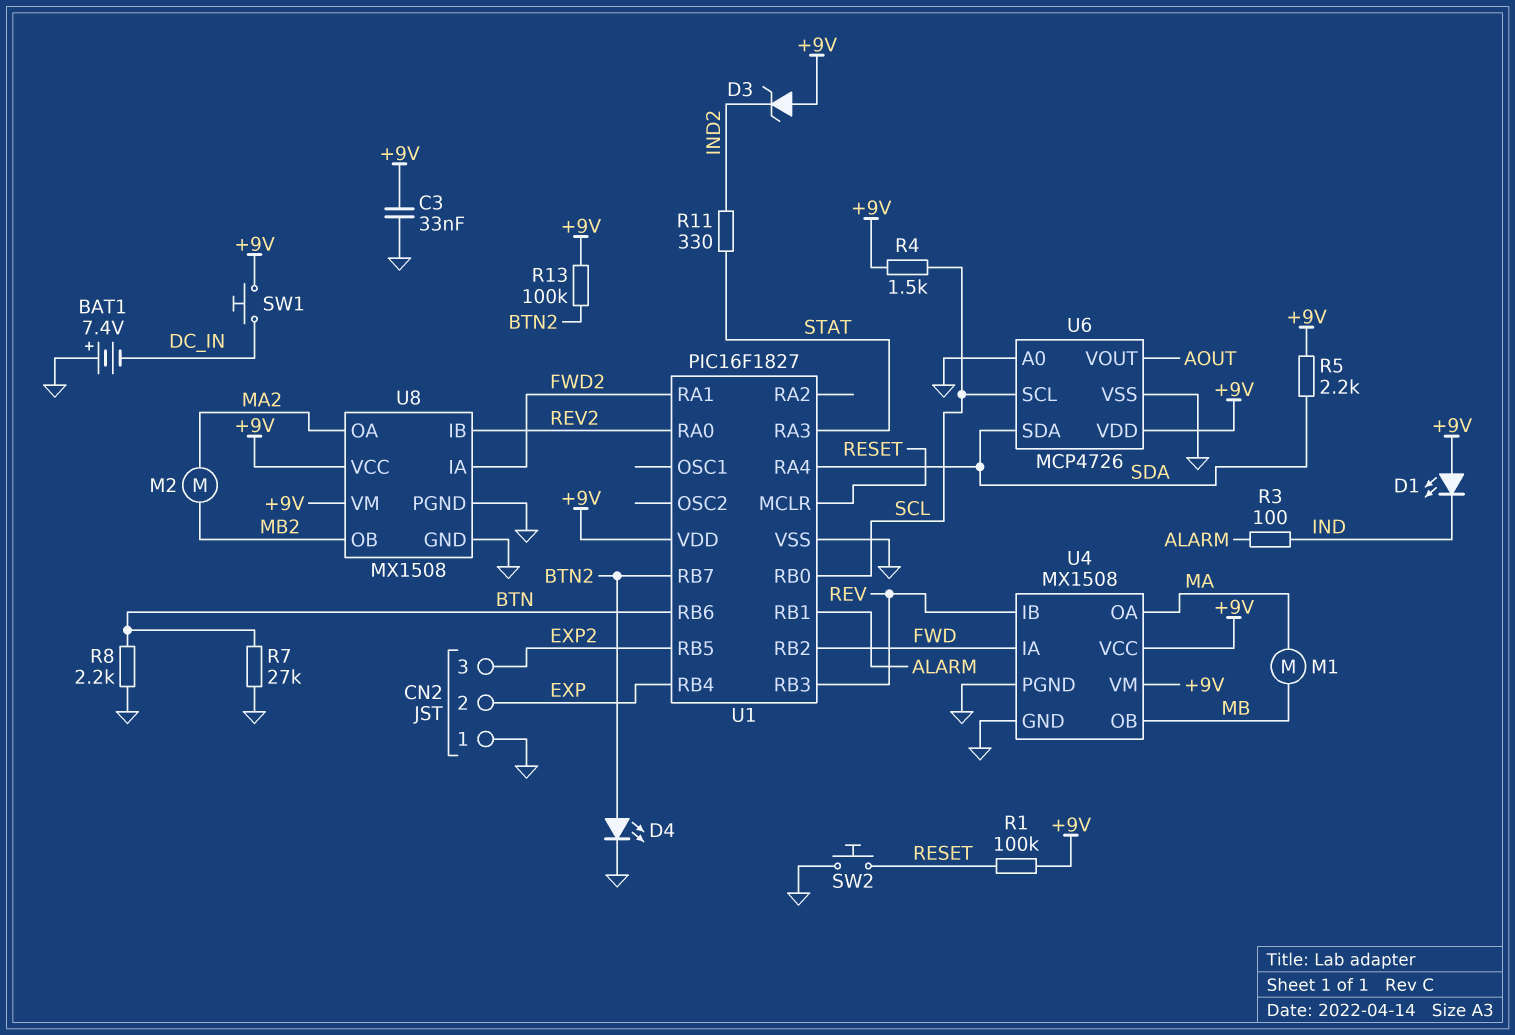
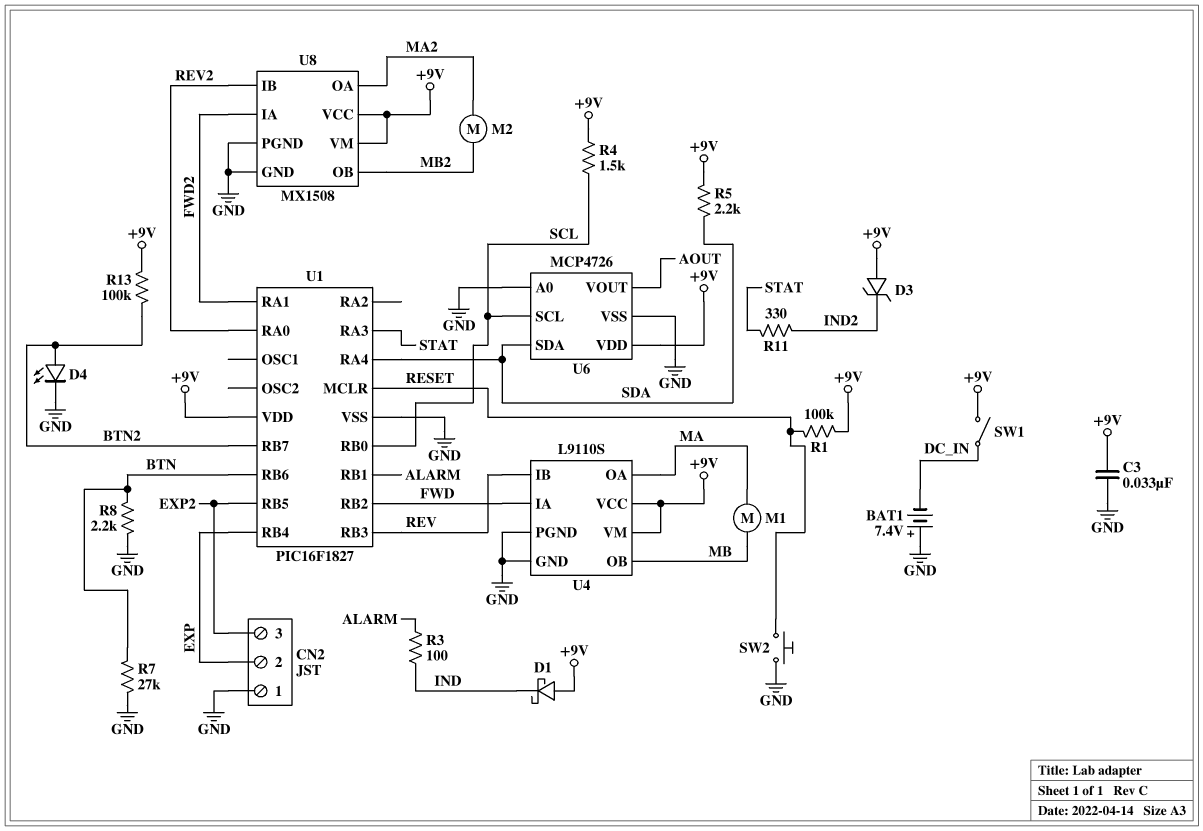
D1: LED (A +9V, K IND) -> schottky (A +9V, K IND)
SW1: button (+9V, DC_IN) -> switch (+9V, DC_IN)
U4: MX1508 -> L9110S

